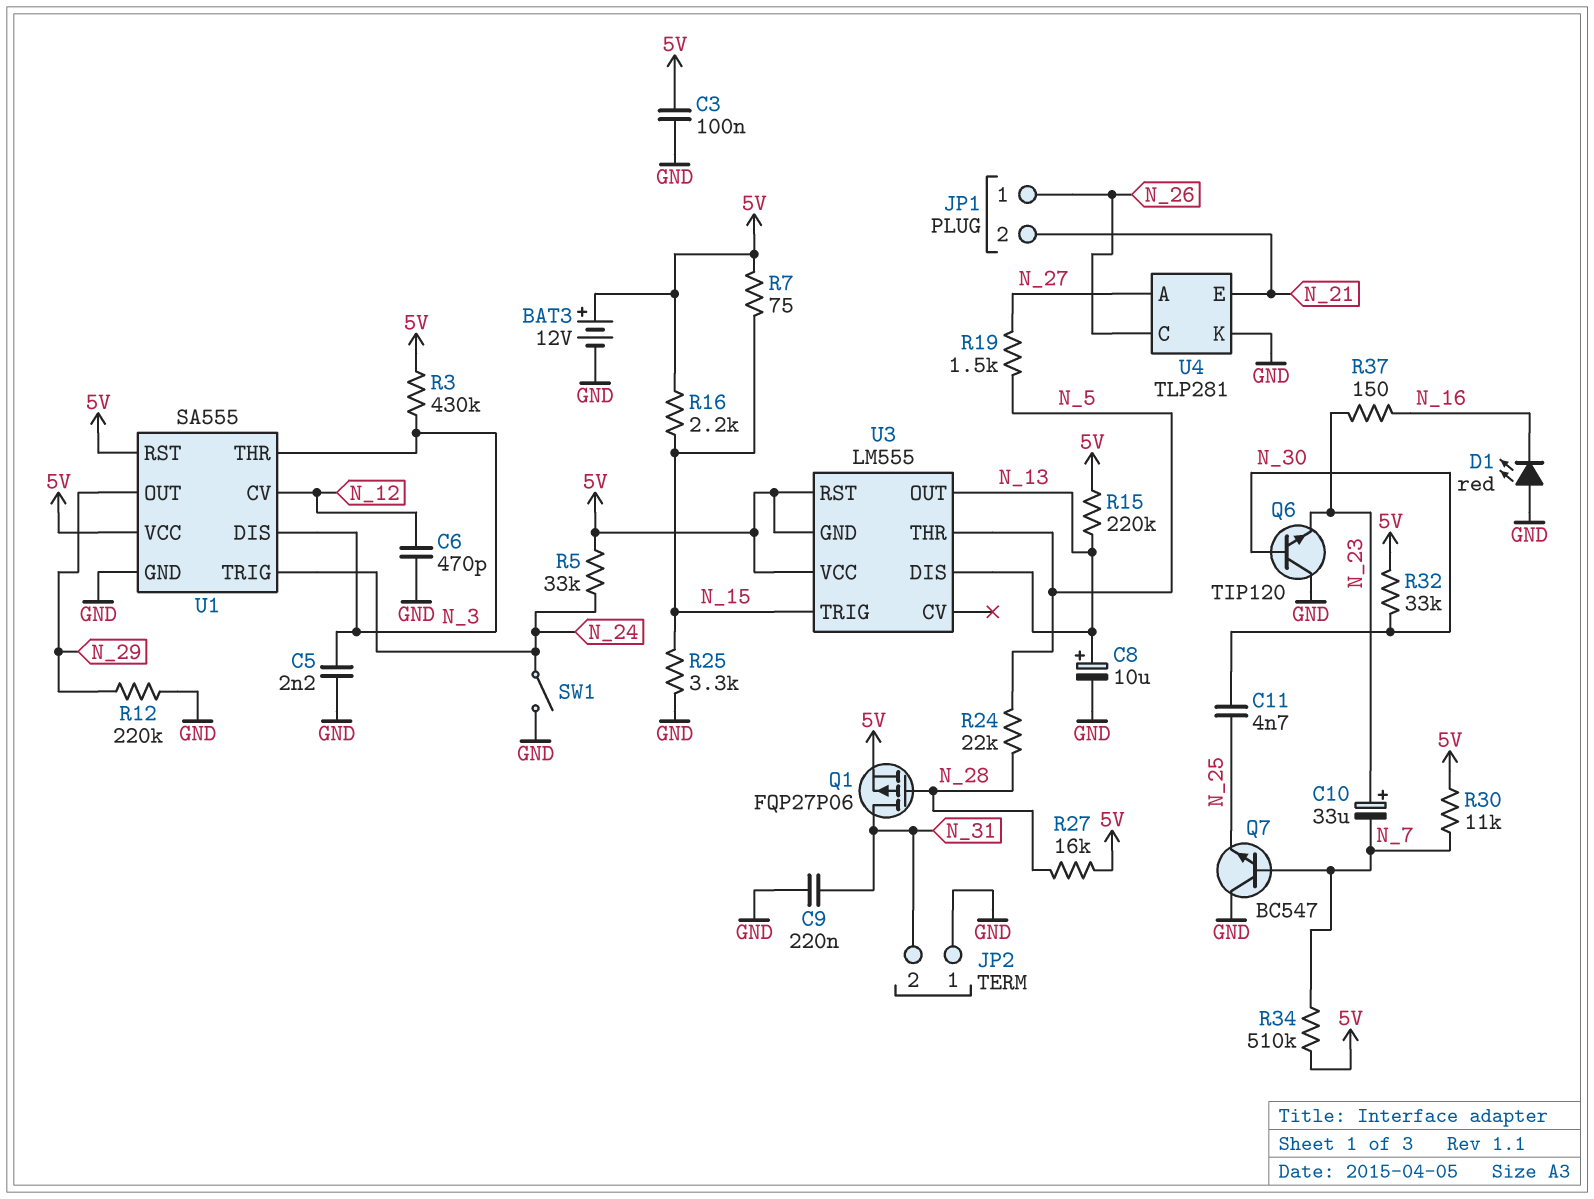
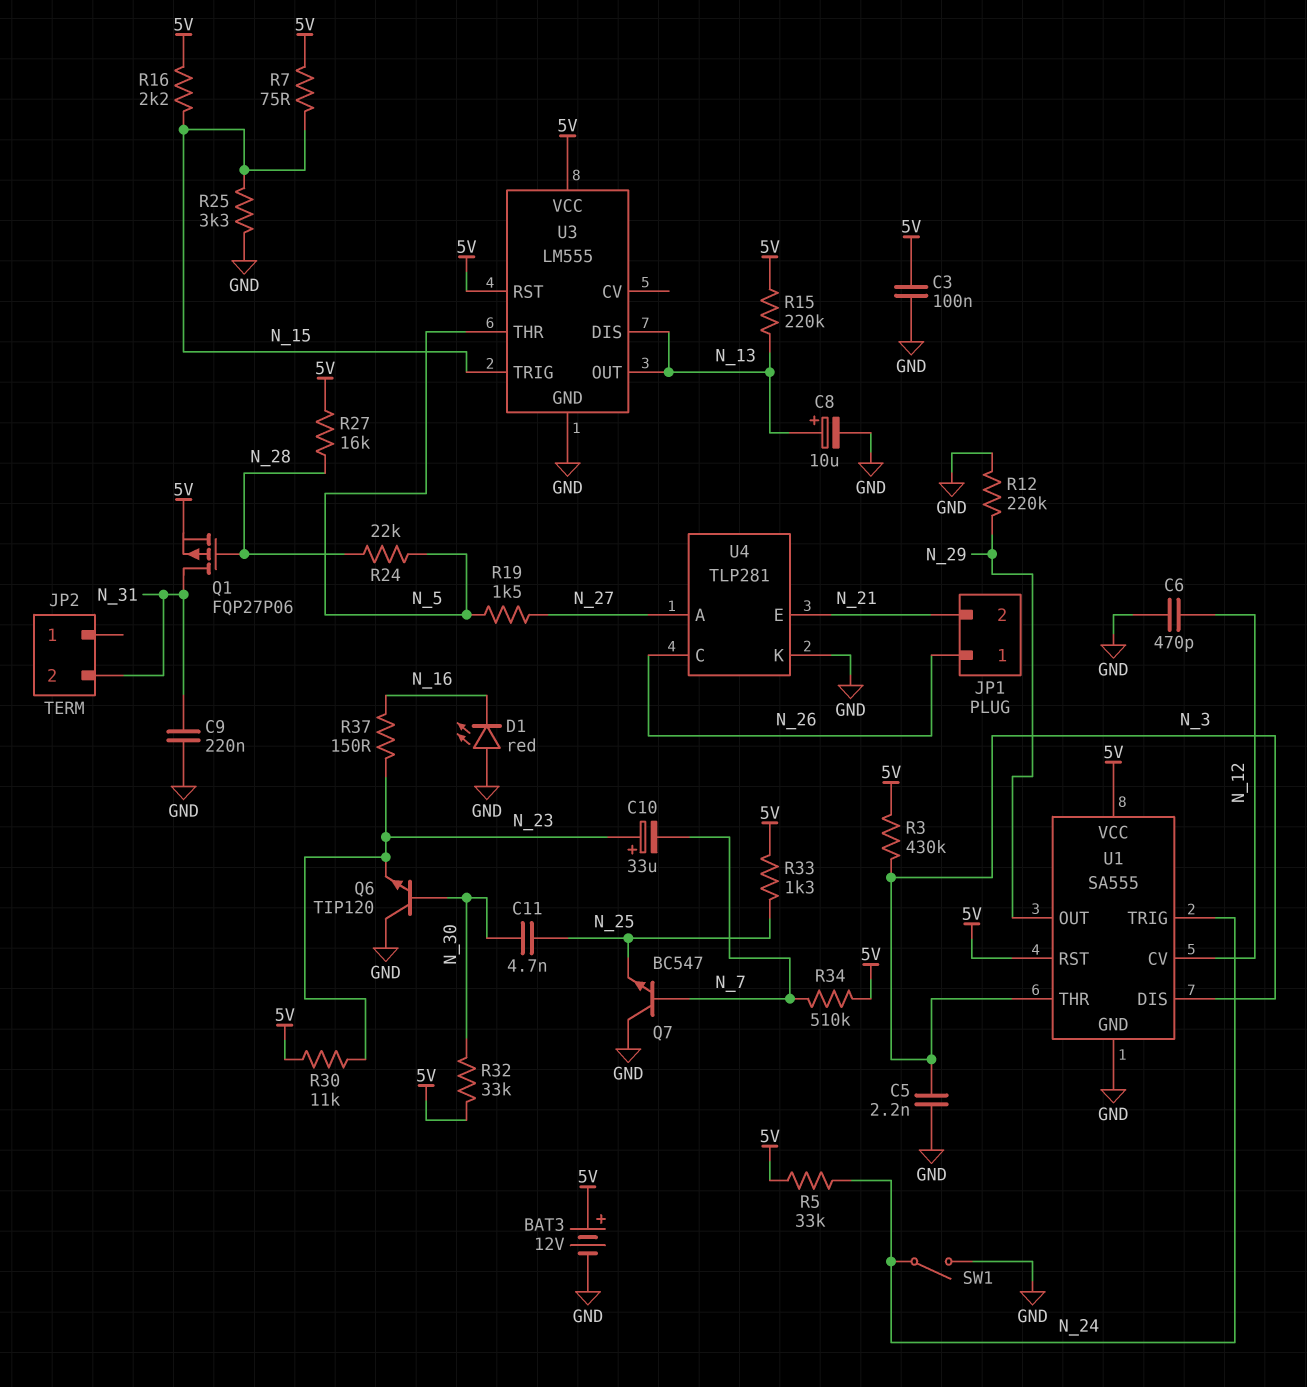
JP2 pin 1: GND -> none
R30: 11k (5V, N_7) -> 11k (5V, N_23)
R33: none -> 1.3k (5V, N_25)
U3 pin GND: 5V -> GND

